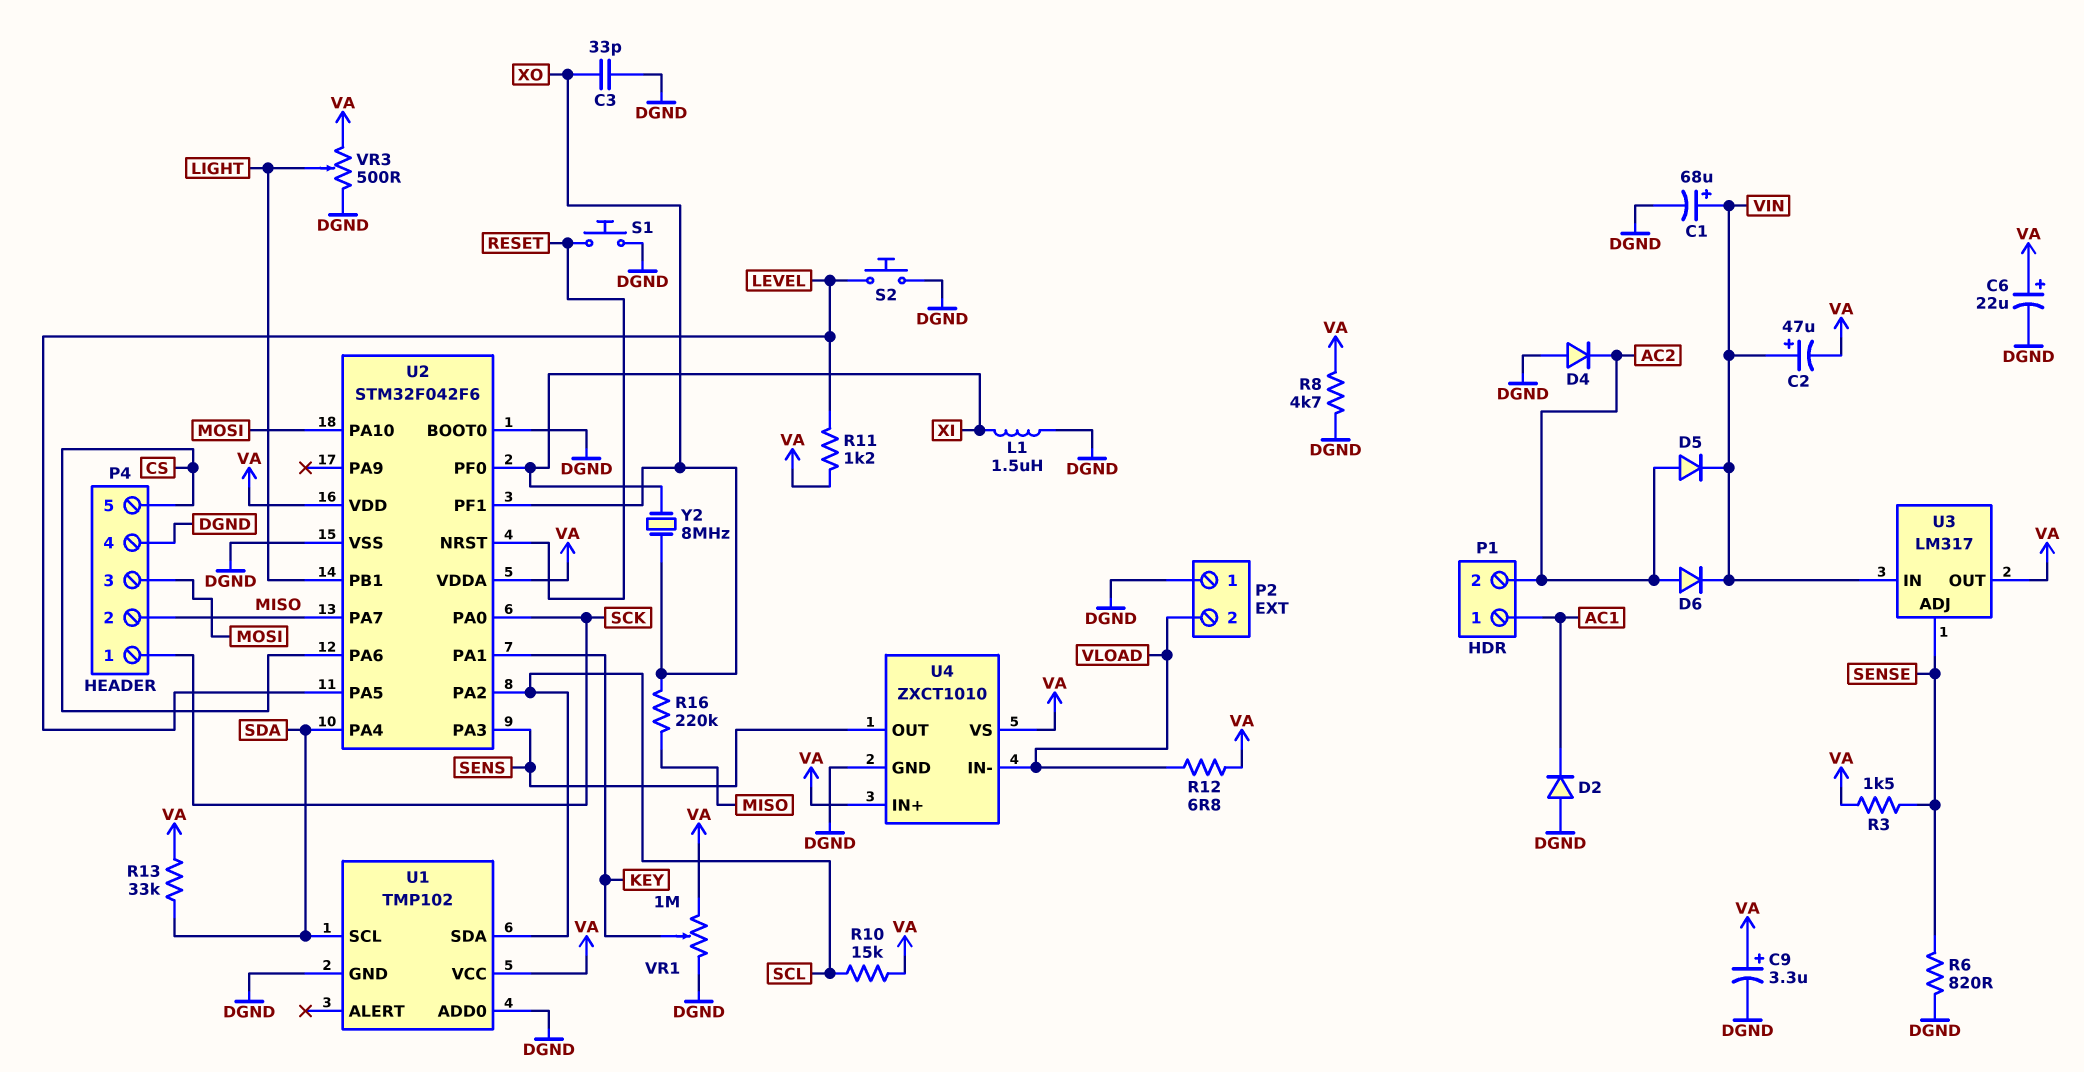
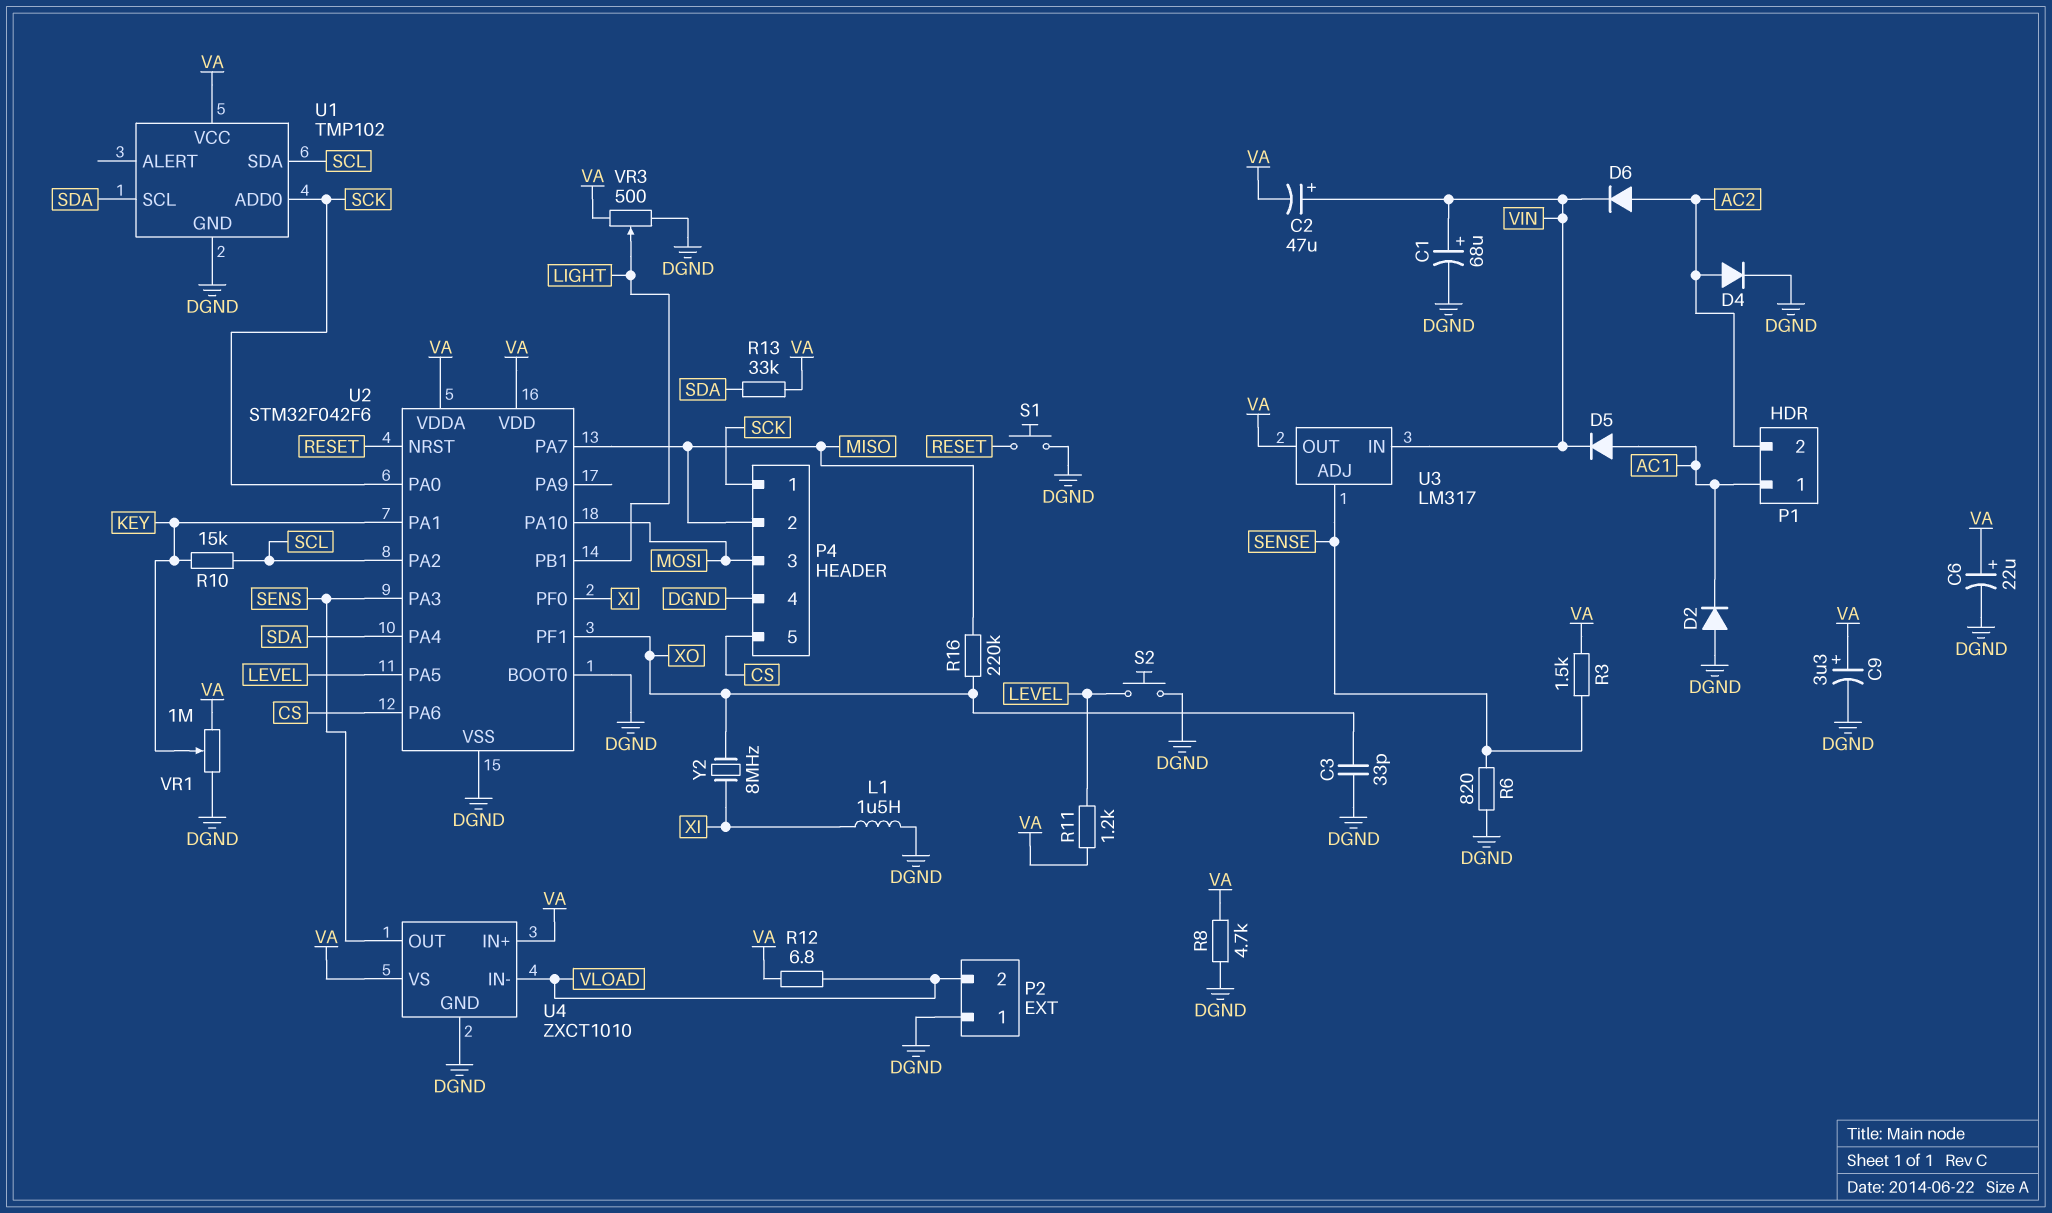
D4: diode (A DGND, K AC2) -> diode (A AC2, K DGND)
D5: diode (A AC2, K VIN) -> diode (A AC1, K VIN)
R10: 15k (SCL, VA) -> 15k (KEY, SCL)
U1 pin ADD0: DGND -> SCK

